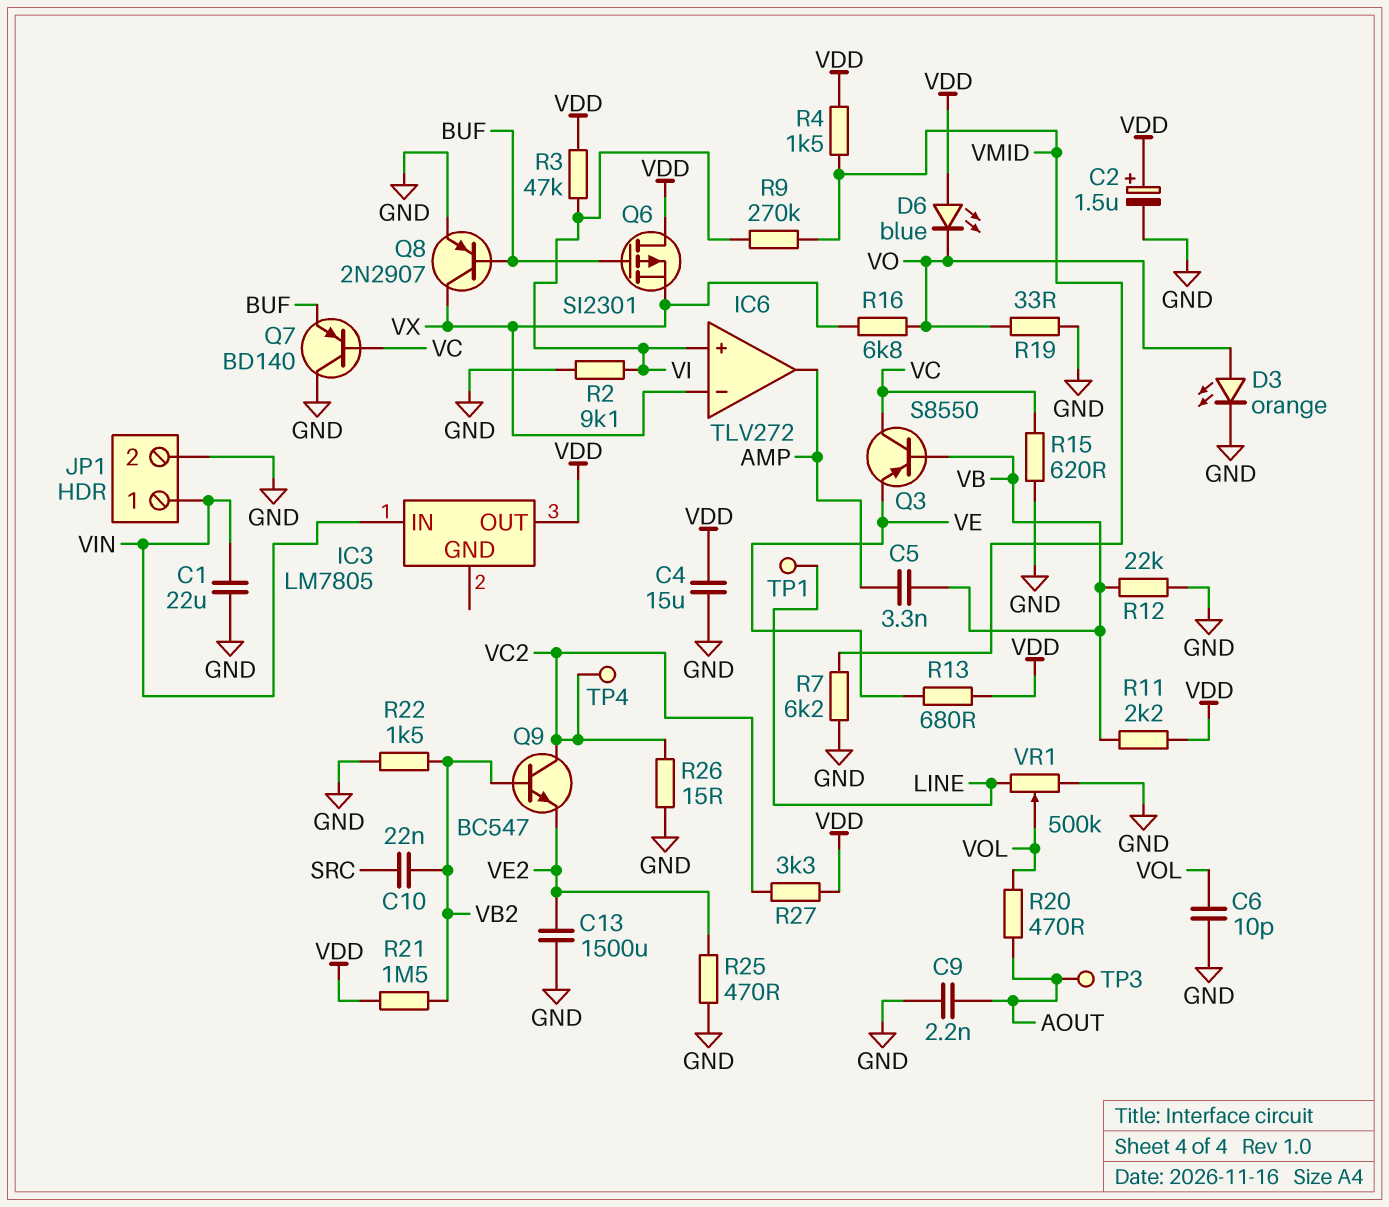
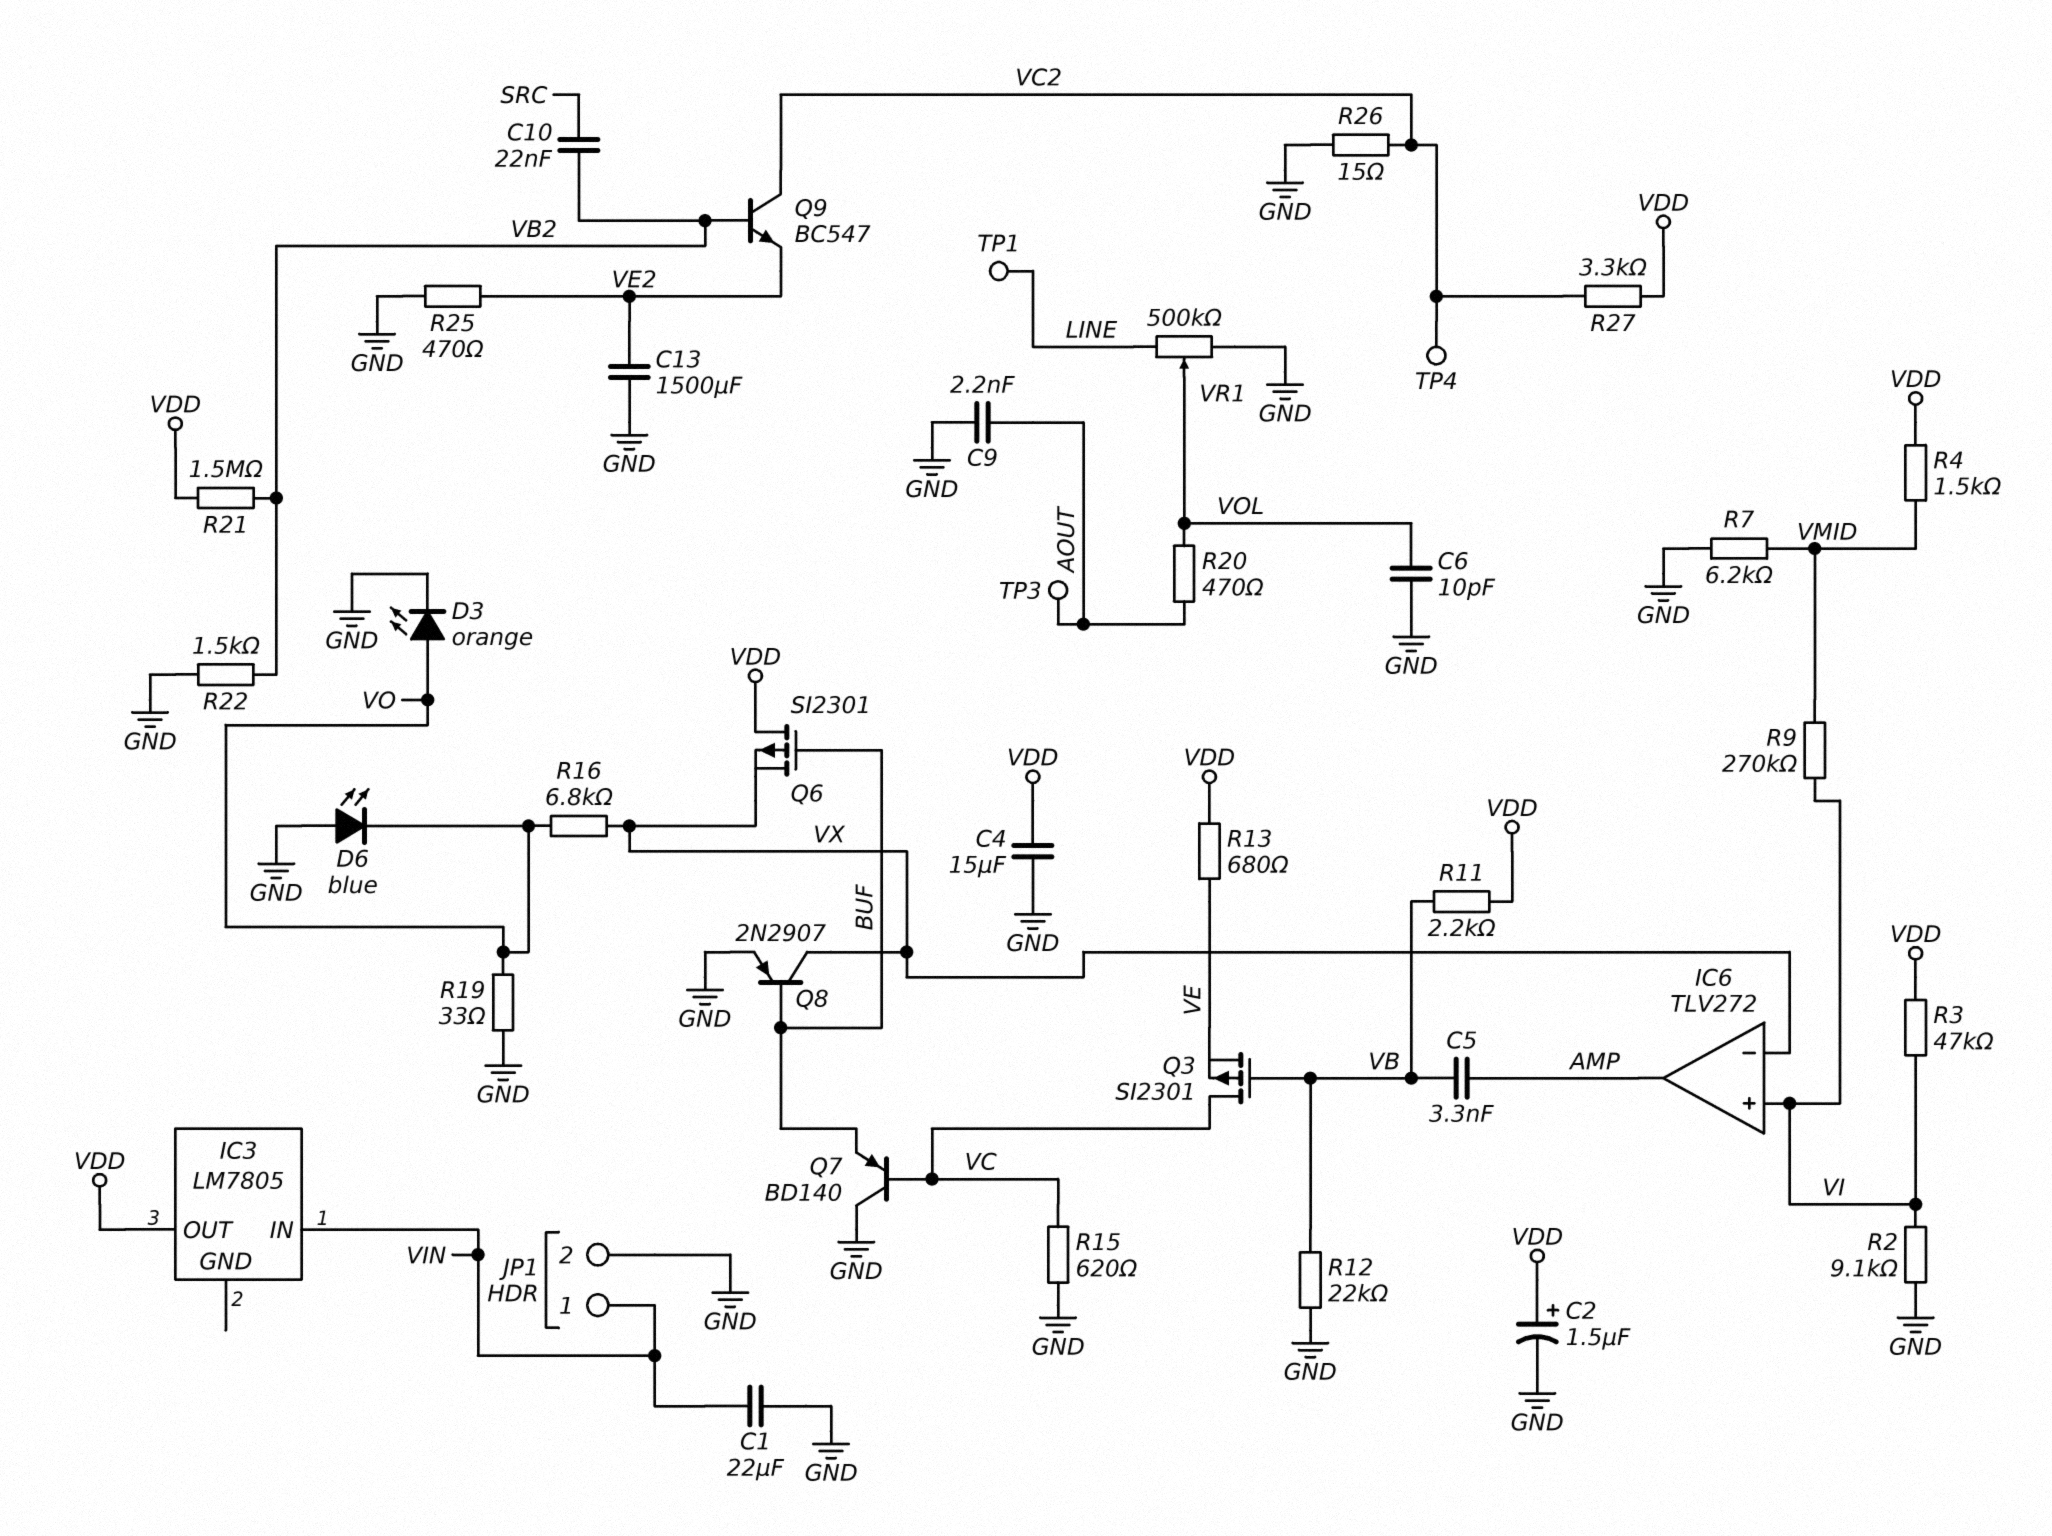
D6: LED blue (A VDD, K VO) -> LED blue (A GND, K VO)
Q3: PNP S8550 (B VB, C VC, E VE) -> PMOS SI2301 (G VB, D VC, S VE)

